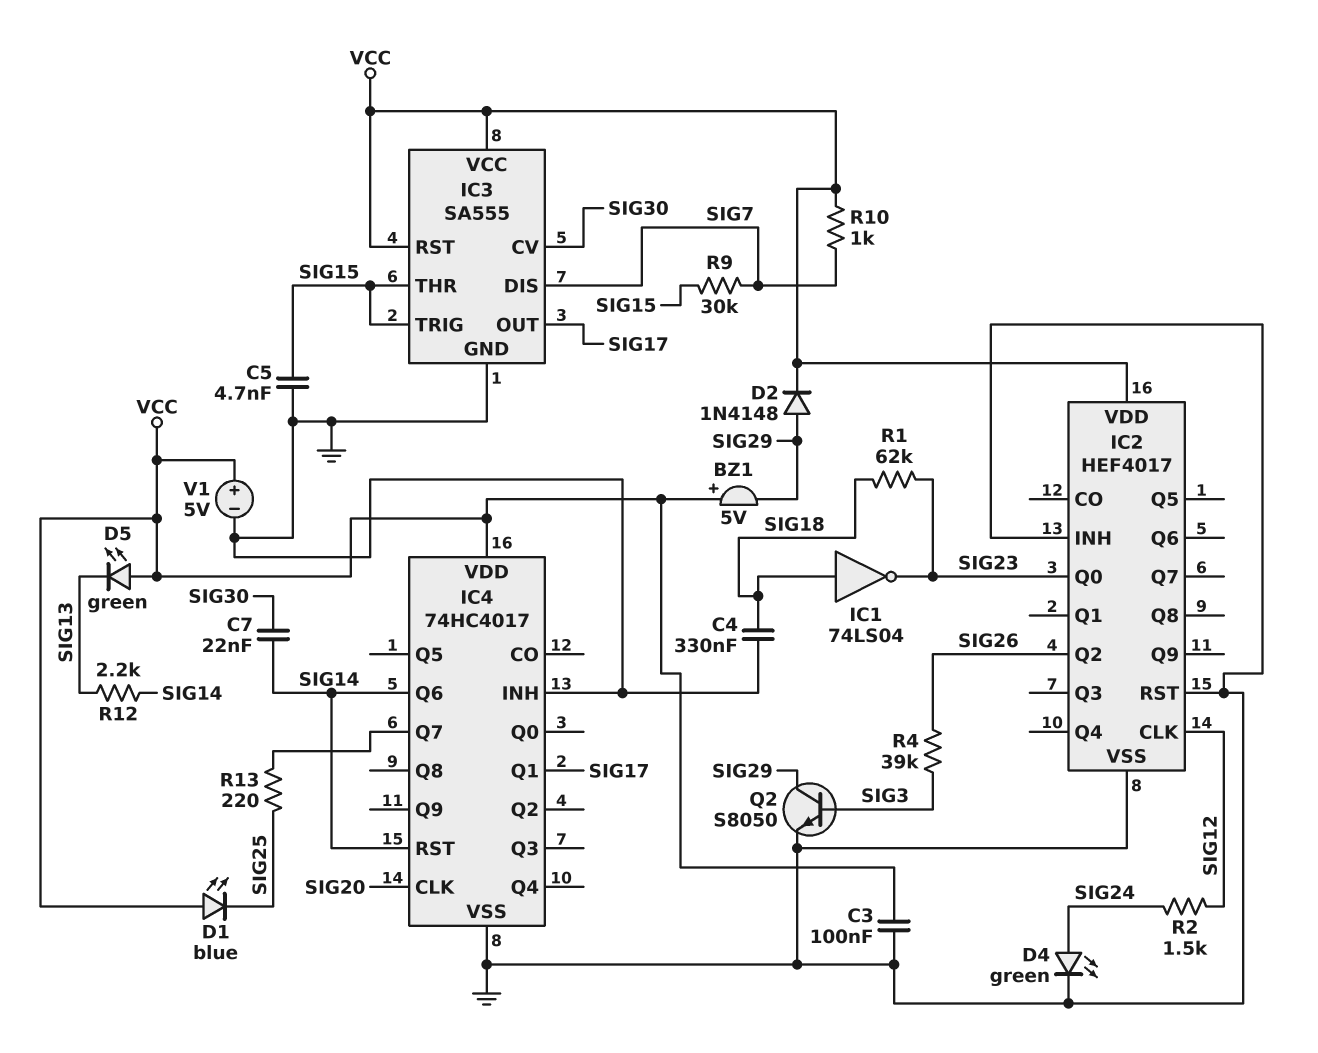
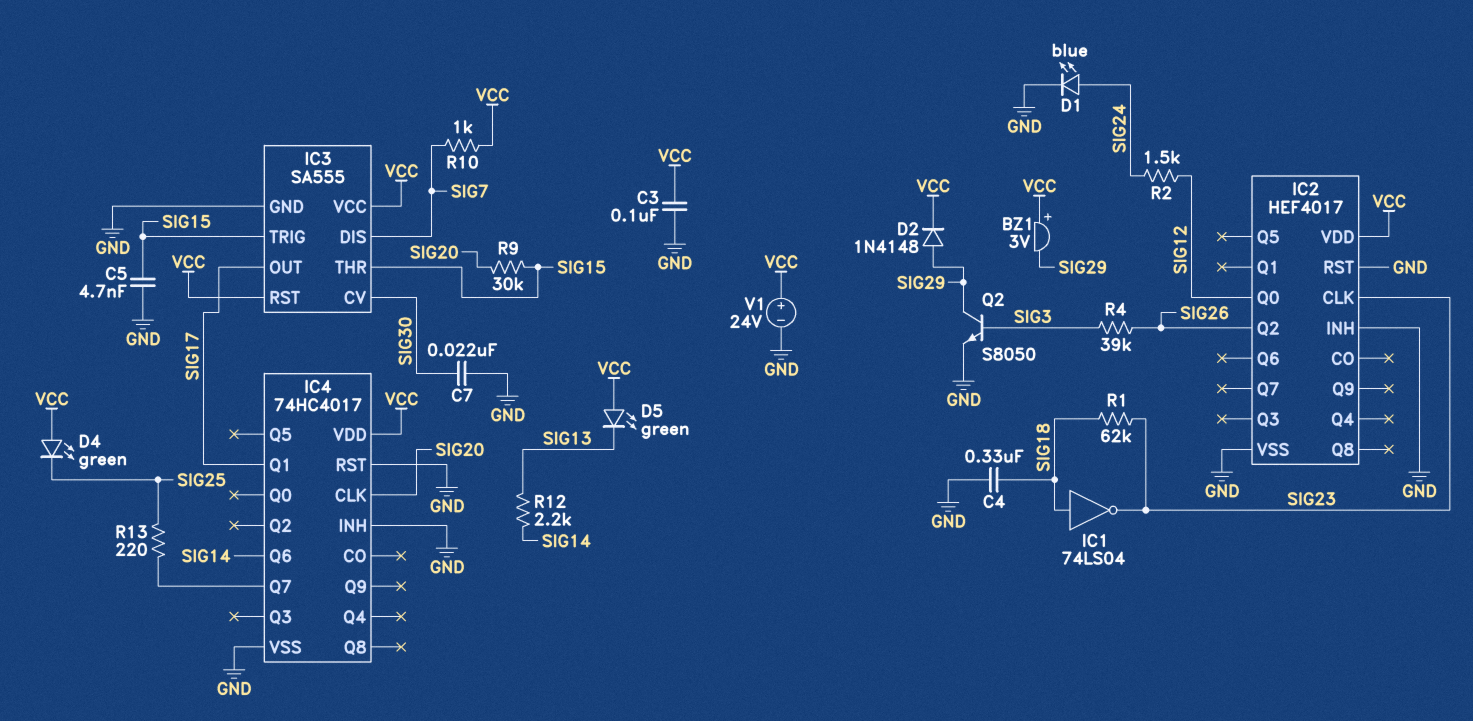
BZ1: buzzer 5V (plus VCC, minus SIG29) -> buzzer 3V (plus VCC, minus SIG29)
C7: 22nF (SIG14, SIG30) -> 22nF (GND, SIG30)
D1: LED blue (A VCC, K SIG25) -> LED blue (A SIG24, K GND)
D4: LED green (A SIG24, K GND) -> LED green (A VCC, K SIG25)
IC2 pin CLK: SIG12 -> SIG23
IC2 pin Q0: SIG23 -> SIG12
IC4 pin RST: SIG14 -> GND
R9: 30k (SIG7, SIG15) -> 30k (SIG15, SIG20)
V1: 5V (plus VCC, minus GND) -> 24V (plus VCC, minus GND)

